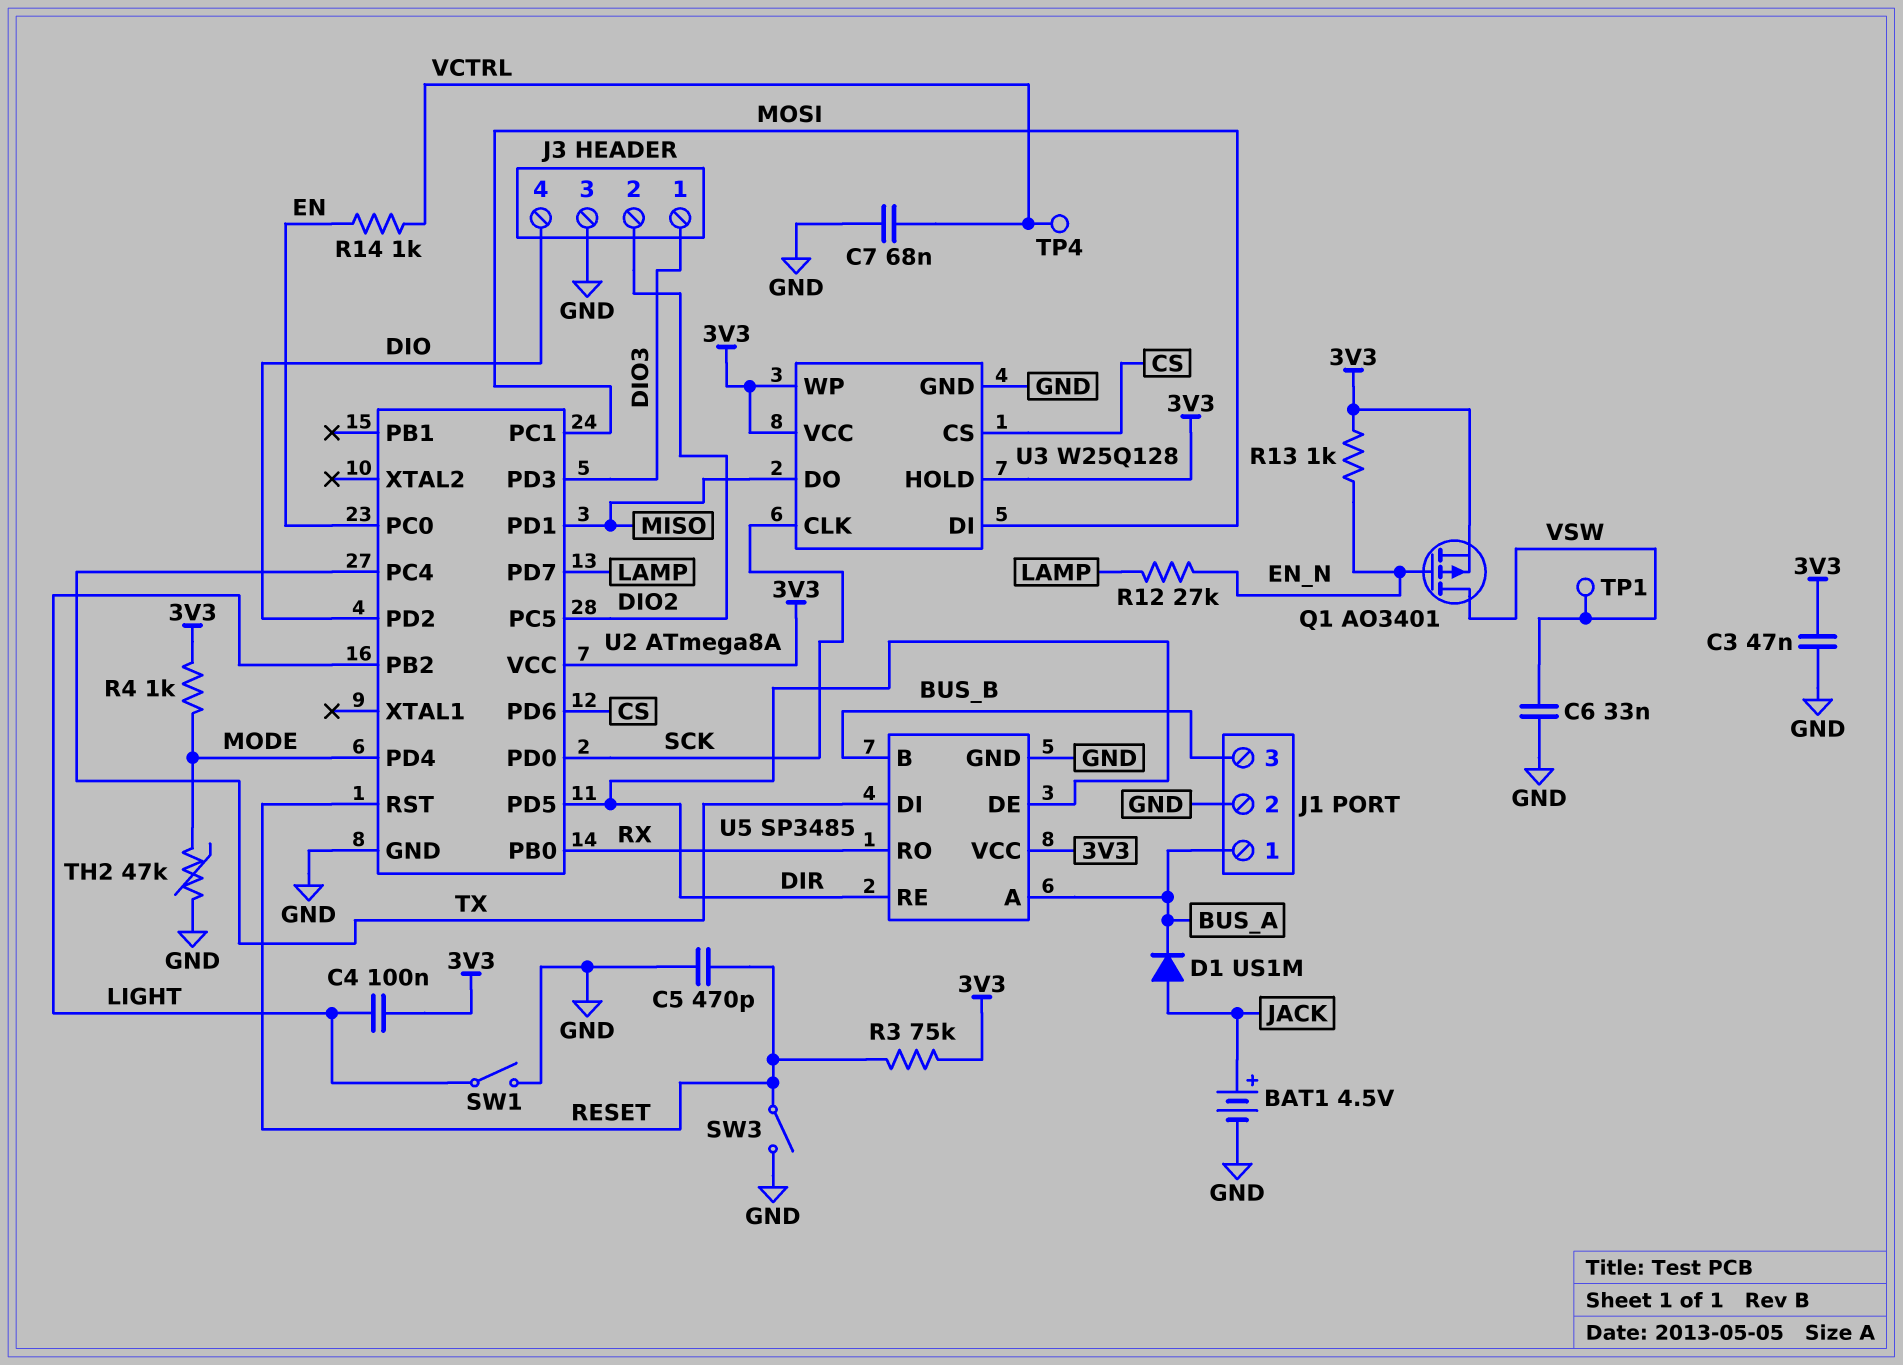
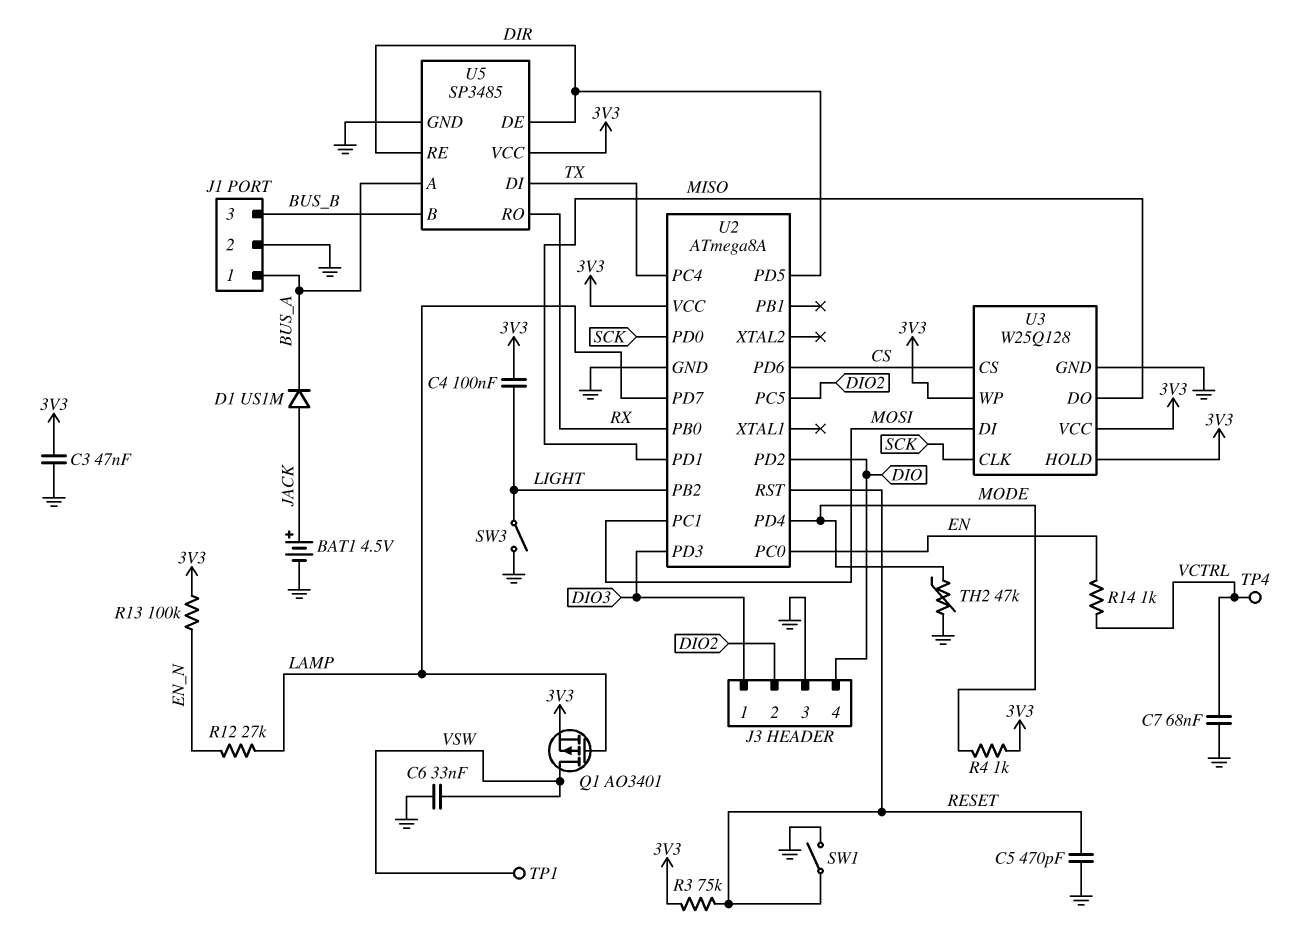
Q1: PMOS AO3401 (G EN_N, D VSW, S 3V3) -> PMOS AO3401 (G LAMP, D VSW, S 3V3)
R13: 1k (3V3, EN_N) -> 100k (3V3, EN_N)
SW1: switch (GND, LIGHT) -> switch (GND, RESET)
SW3: switch (GND, RESET) -> switch (GND, LIGHT)

